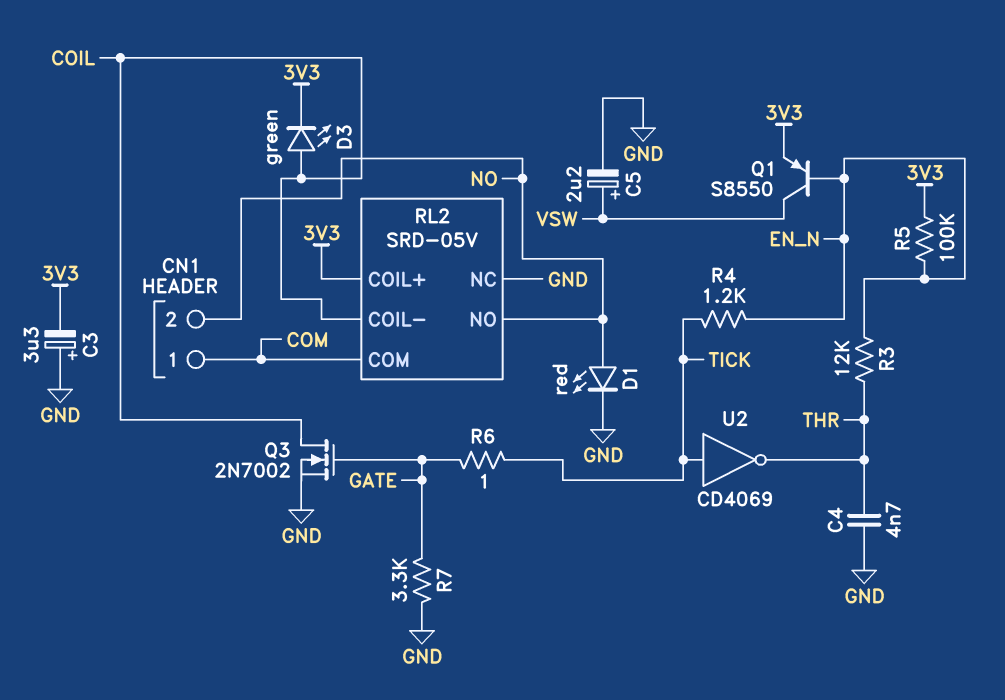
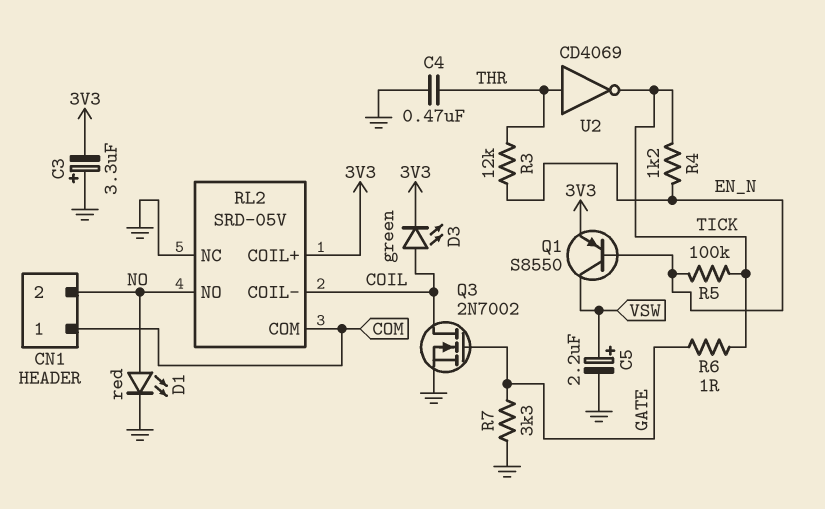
C4: 4.7nF (GND, THR) -> 470nF (GND, THR)
R5: 100k (3V3, EN_N) -> 100k (EN_N, TICK)
U2: NOT CD4069 (in TICK, out THR) -> NOT CD4069 (in THR, out TICK)

